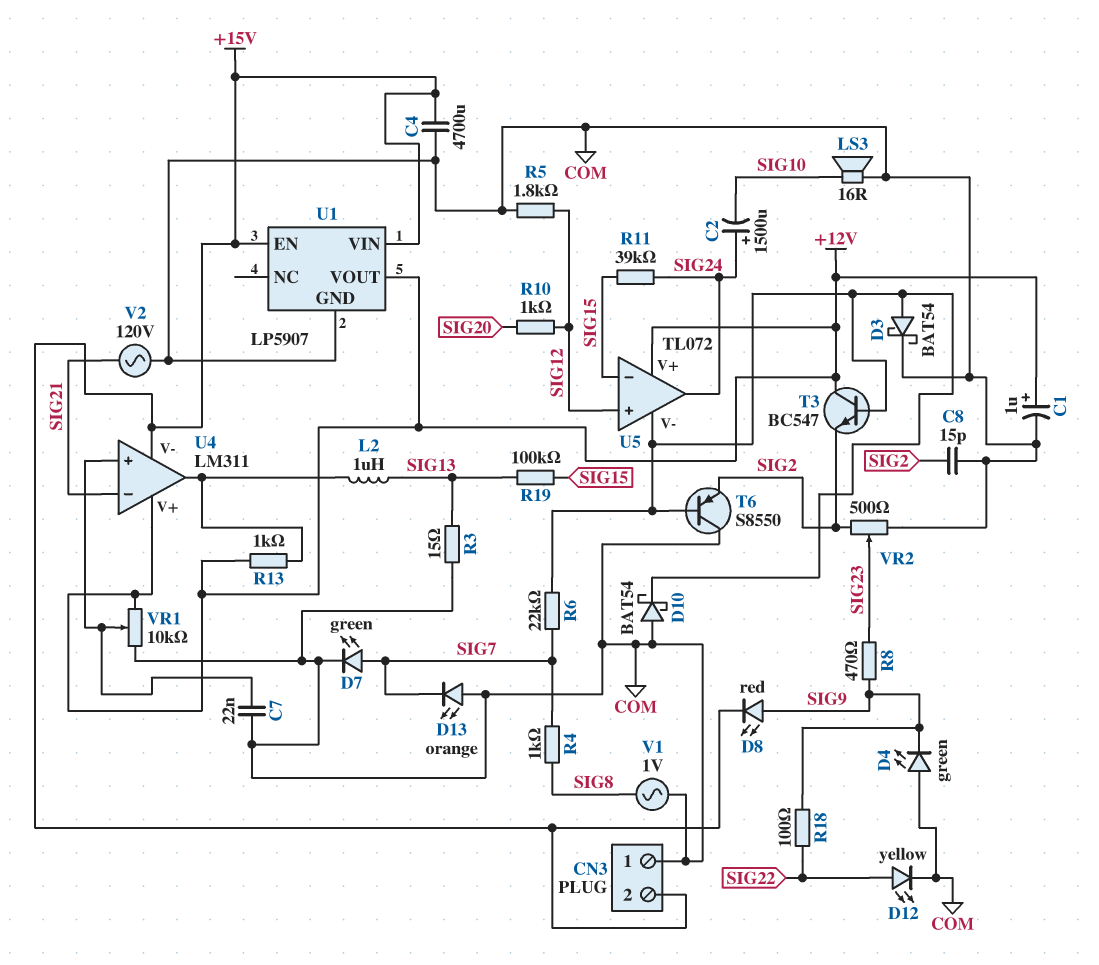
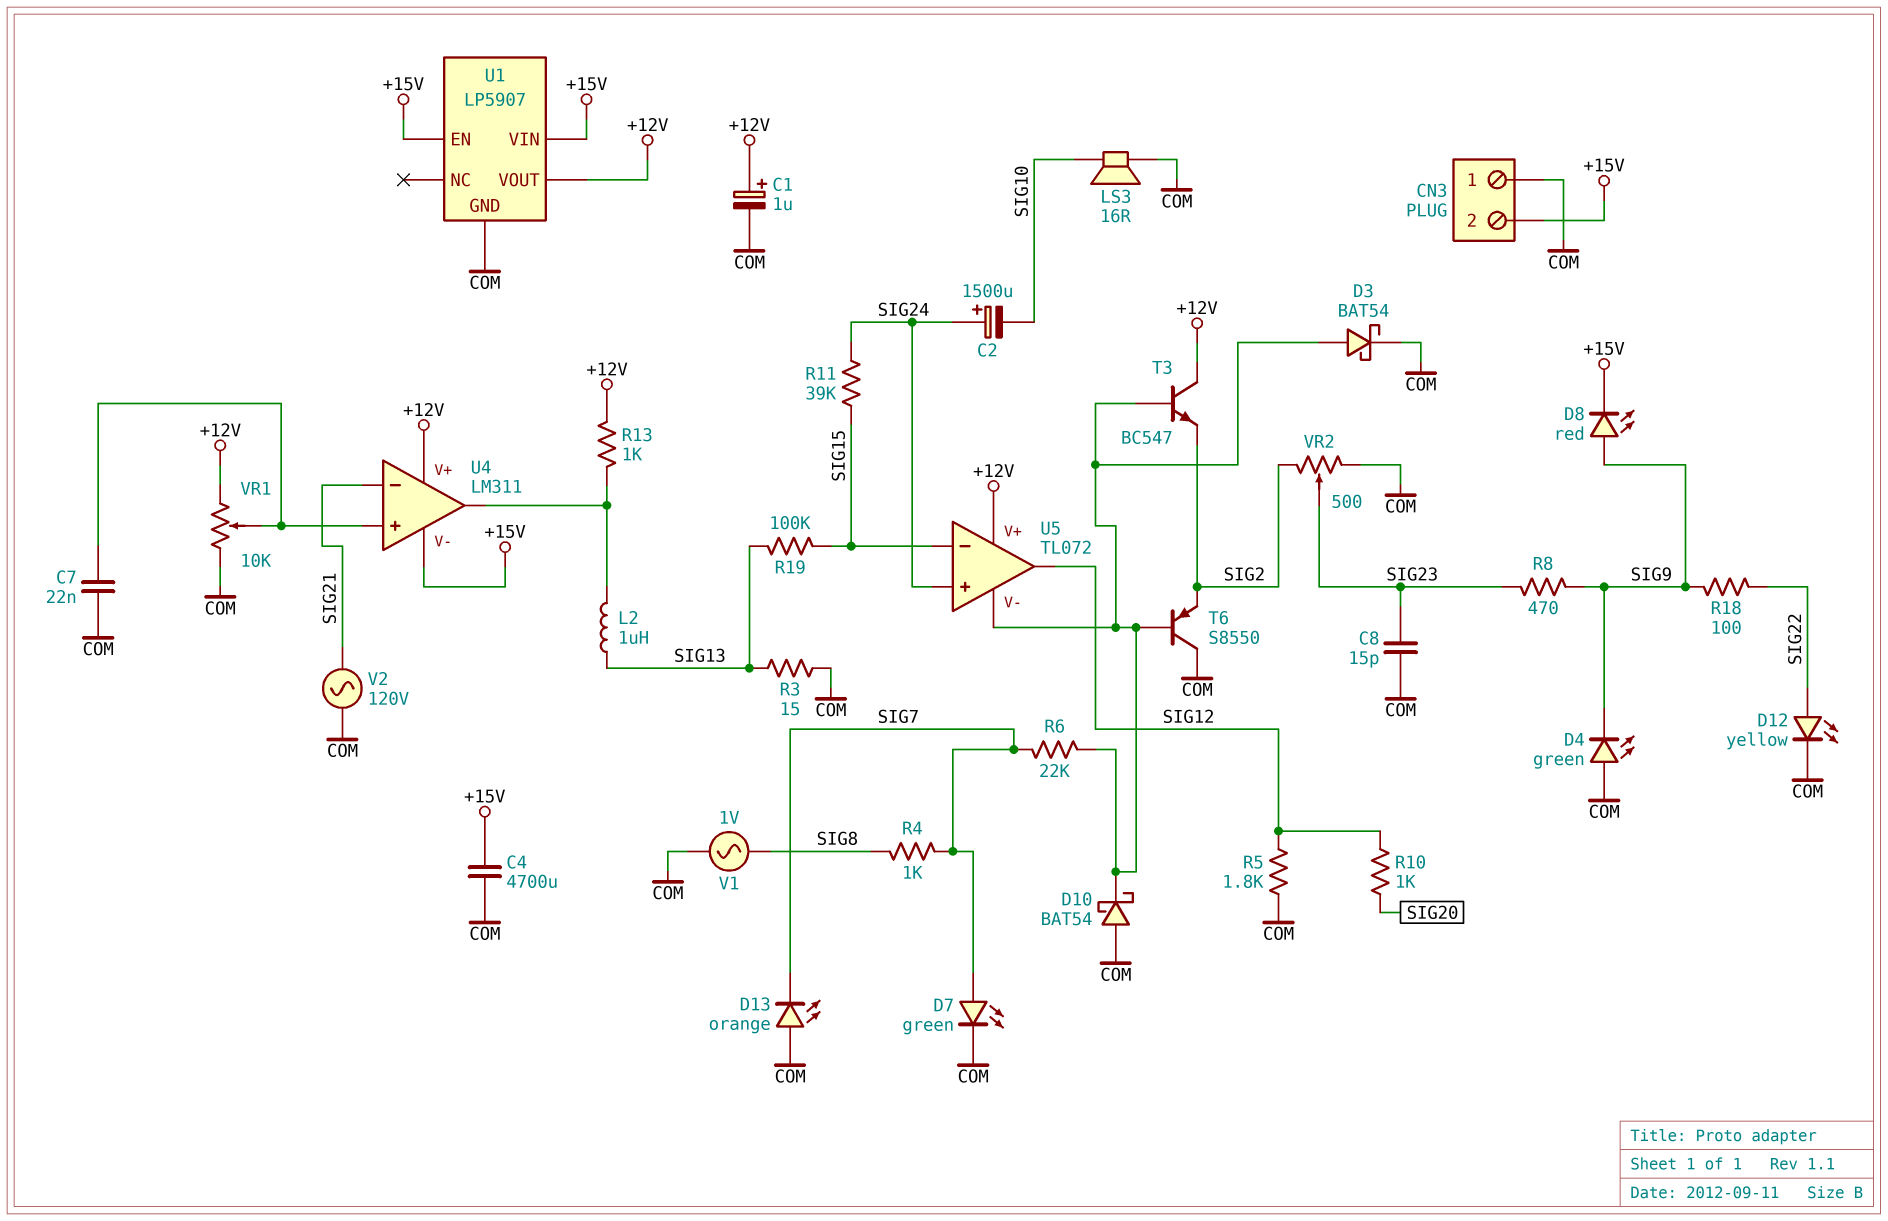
C8: 15pF (COM, SIG2) -> 15pF (COM, SIG23)
U5 pin in+: SIG12 -> SIG24
U5 pin out: SIG24 -> SIG12

